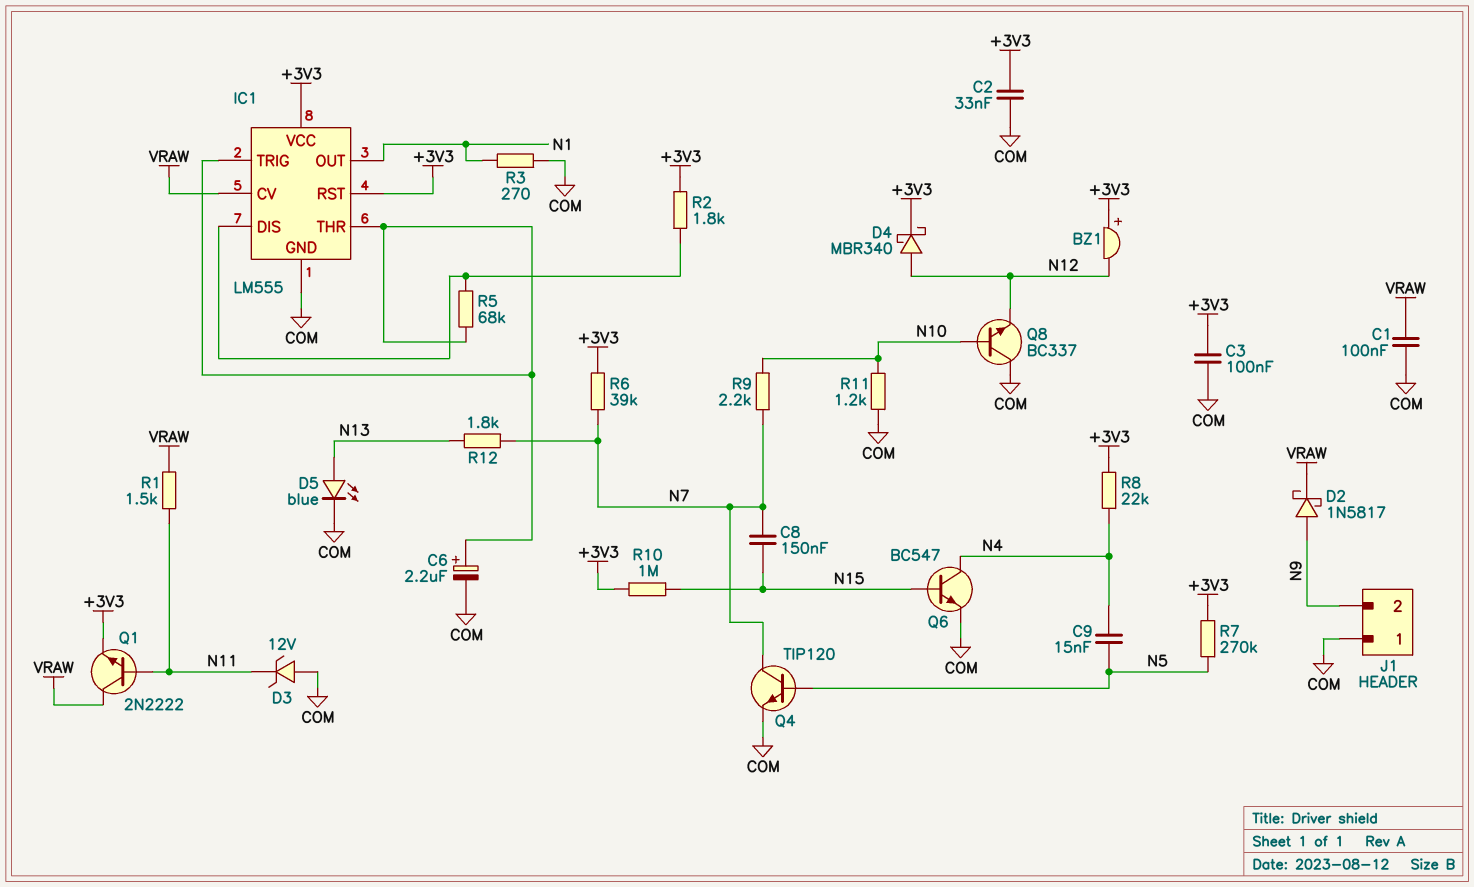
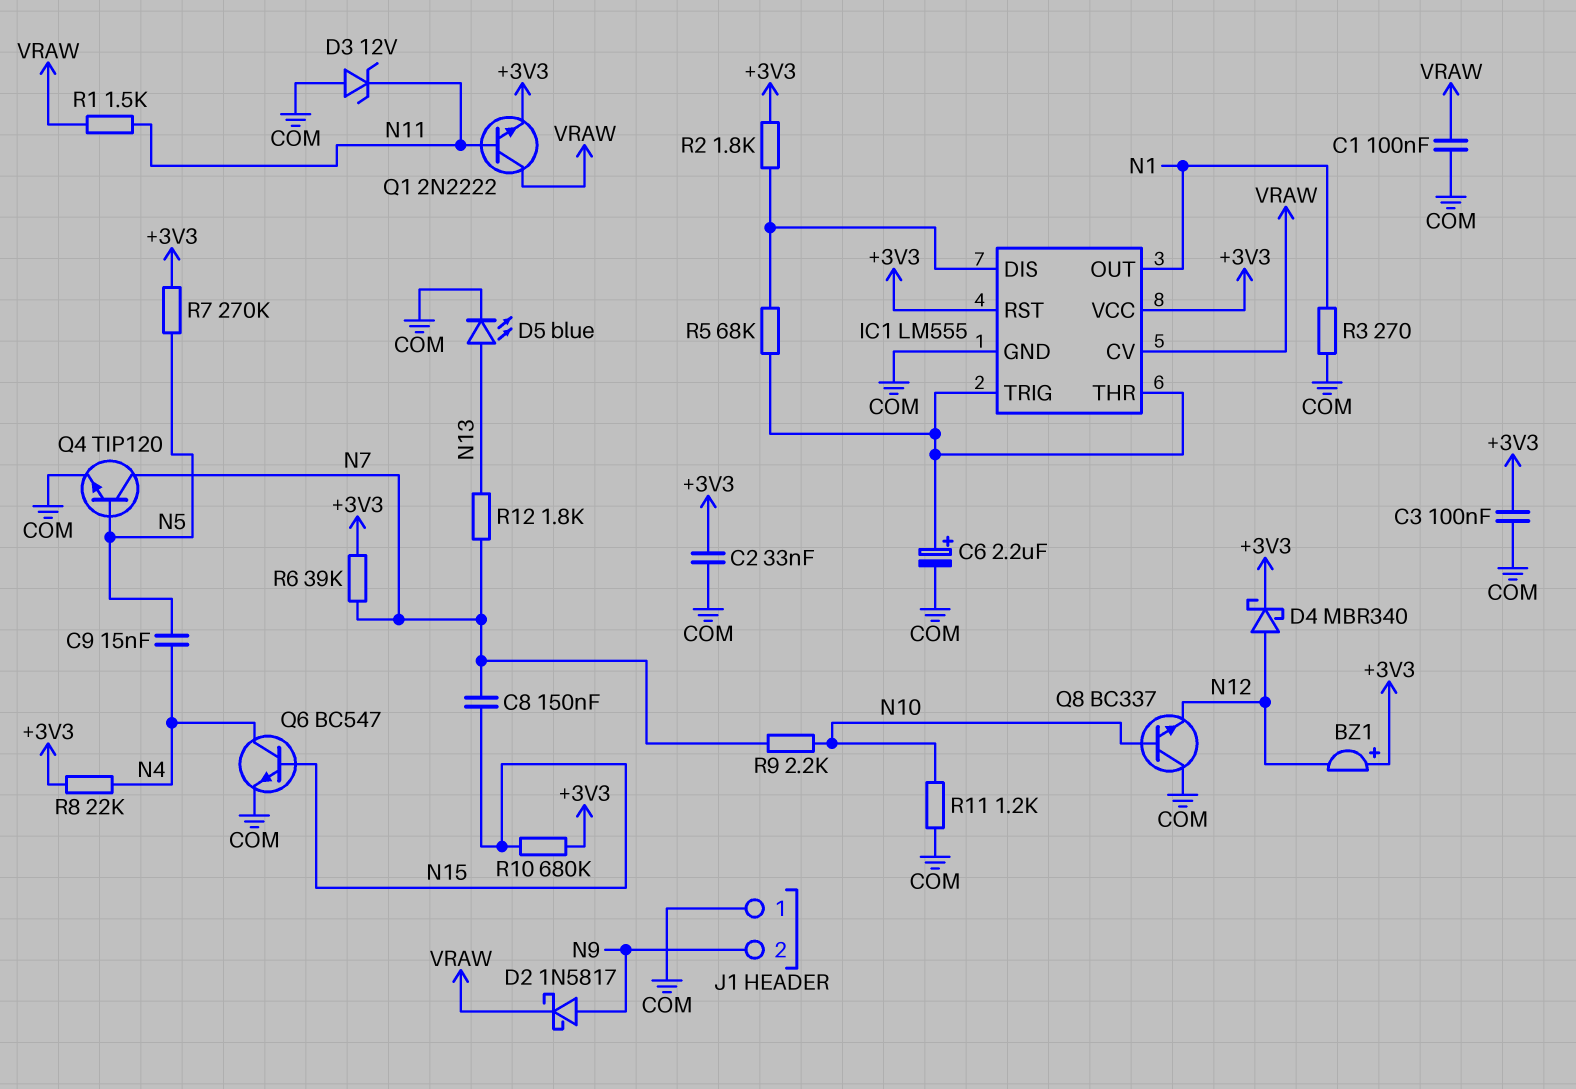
R10: 1M (+3V3, N15) -> 680k (+3V3, N15)

